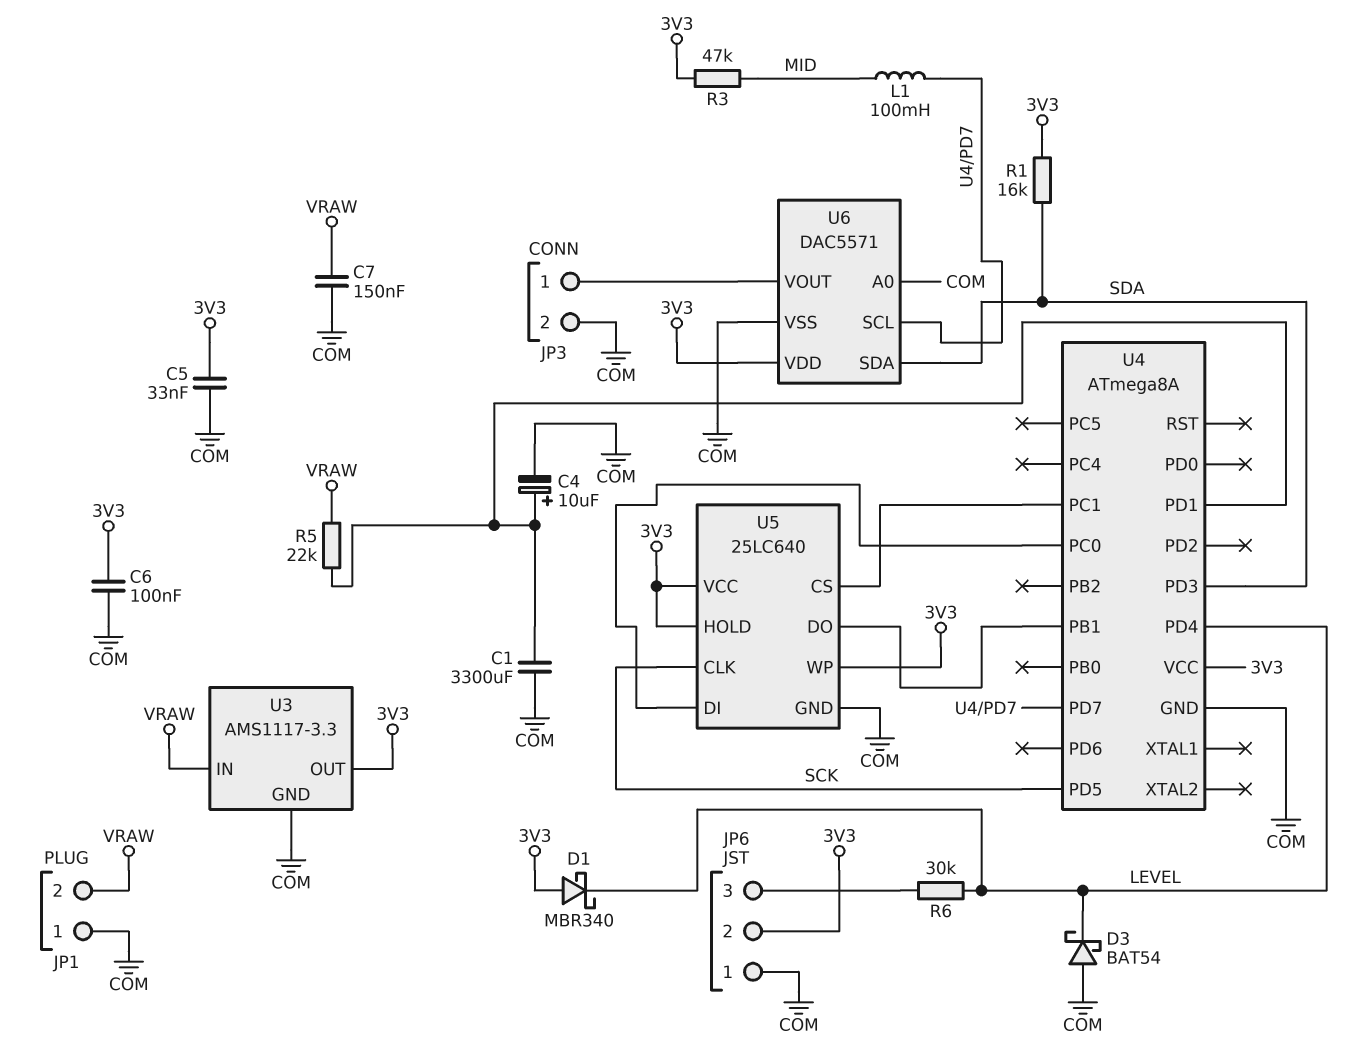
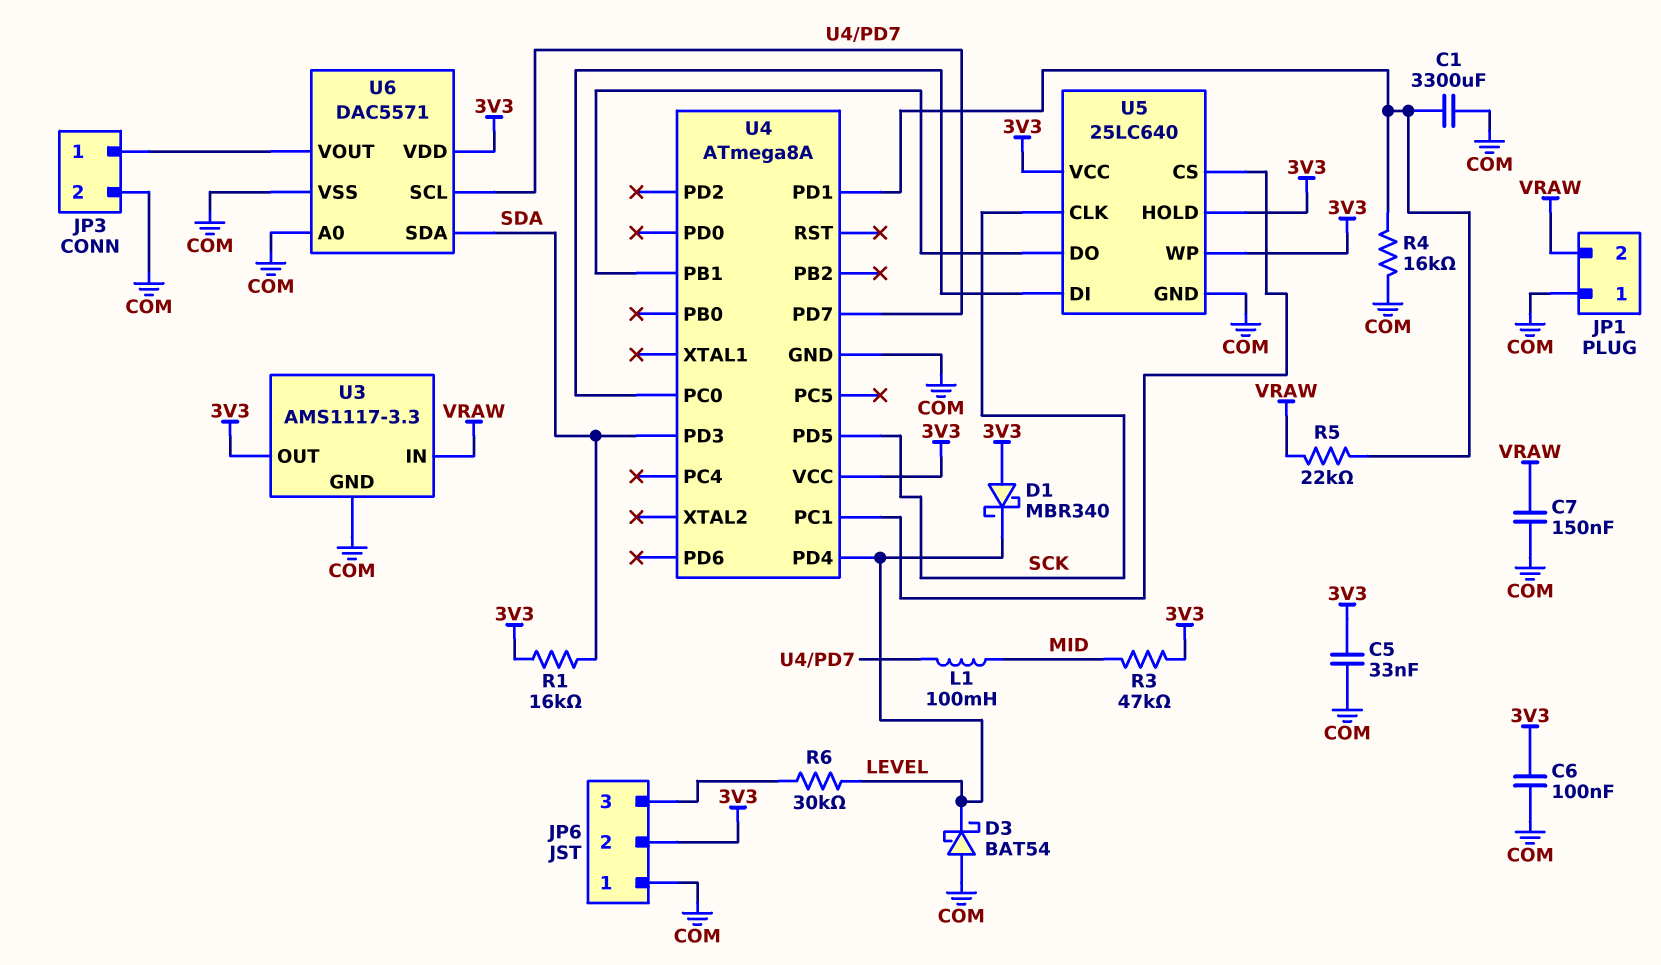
C4: 10uF (plus U4/PD1, minus COM) -> none
R4: none -> 16k (COM, U4/PD1)

